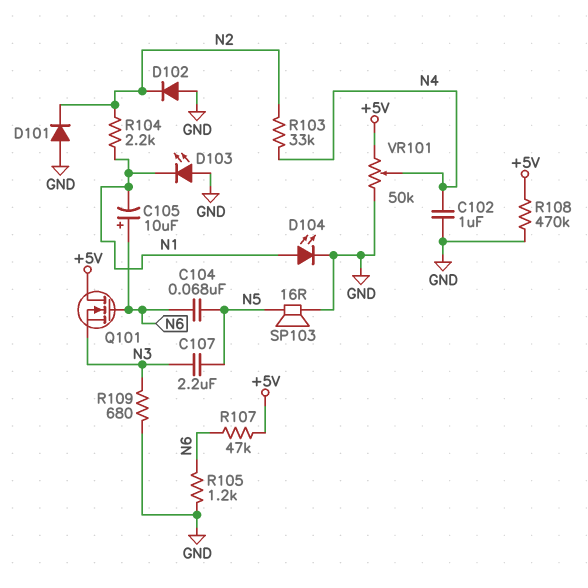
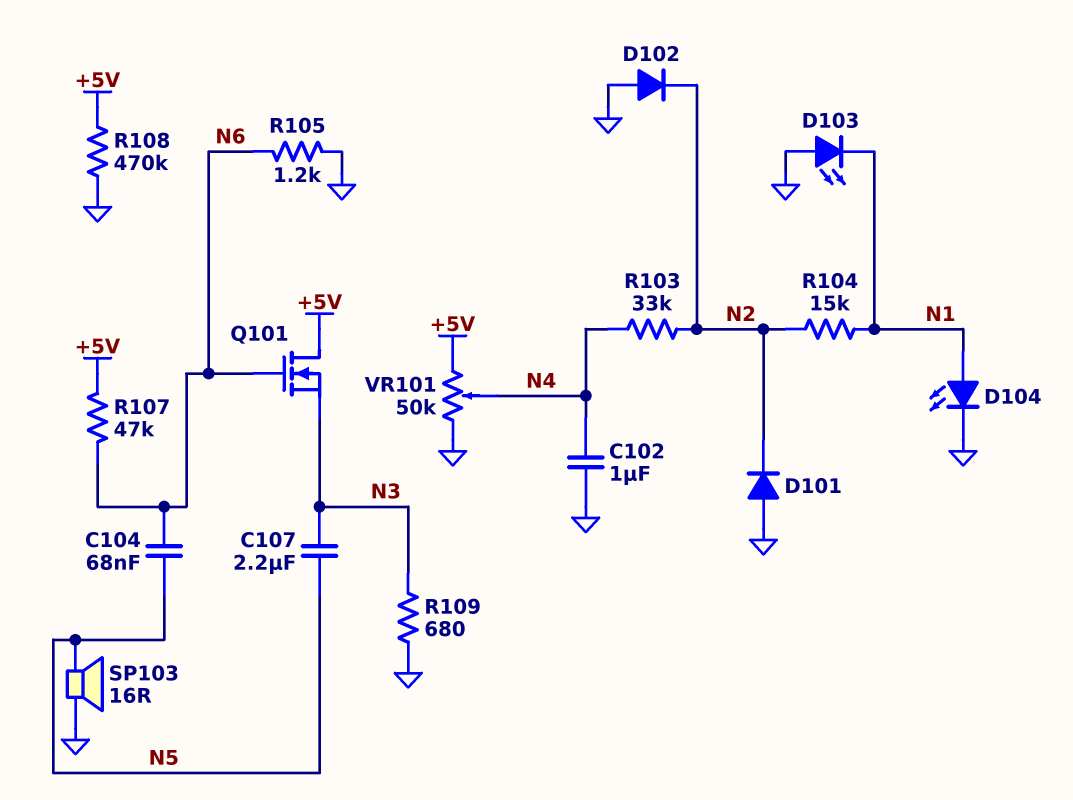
C105: 10uF (plus N6, minus N1) -> none
R104: 2.2k (N1, N2) -> 15k (N1, N2)

